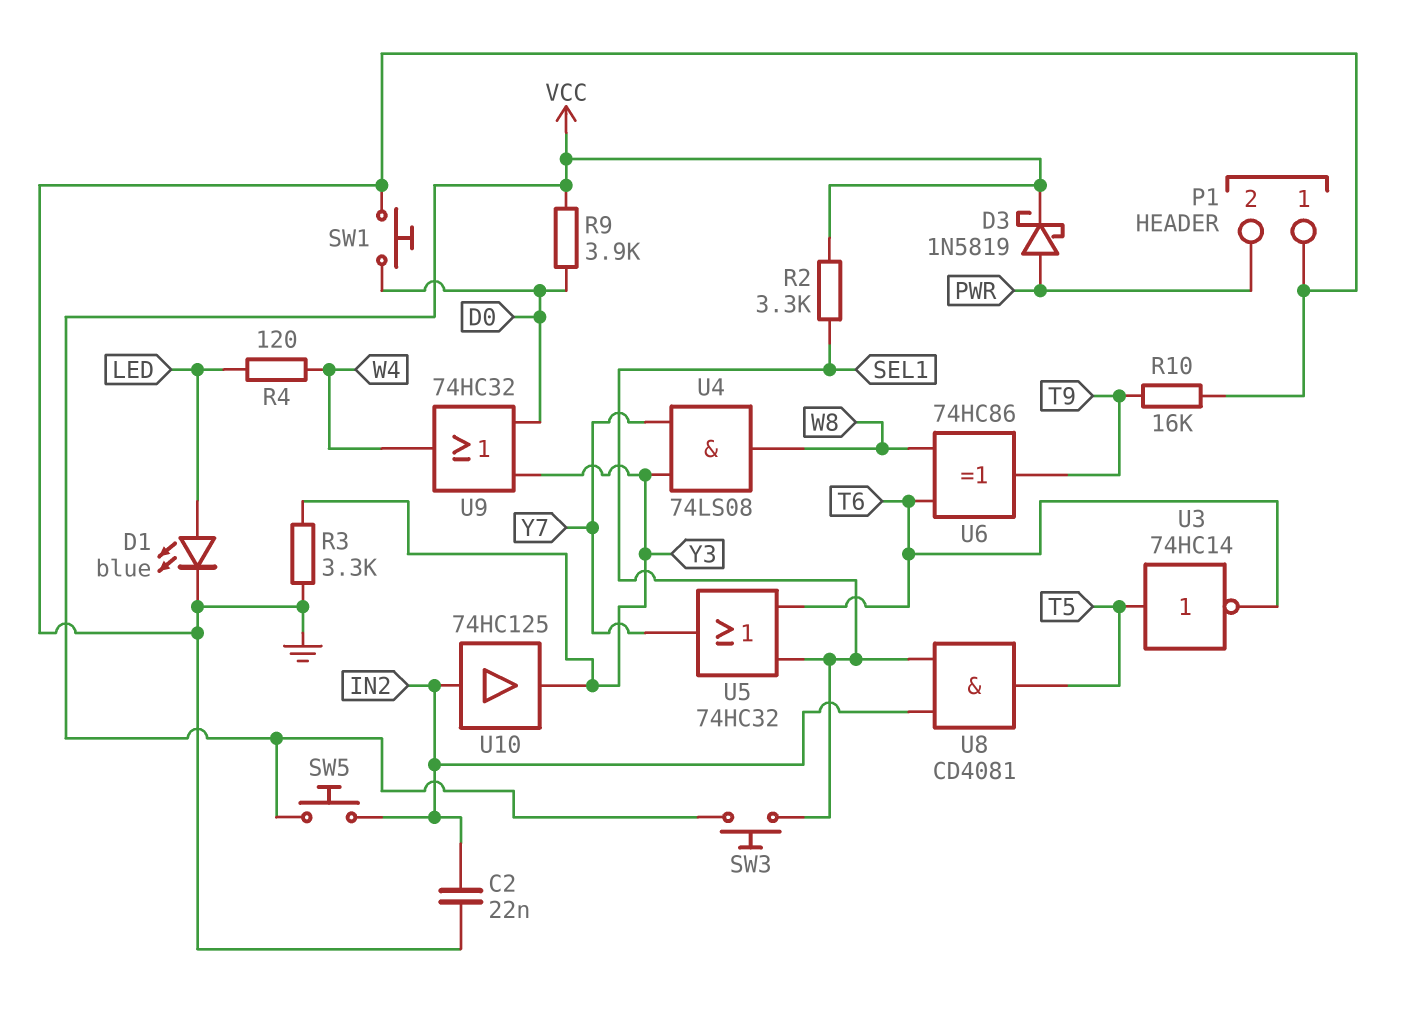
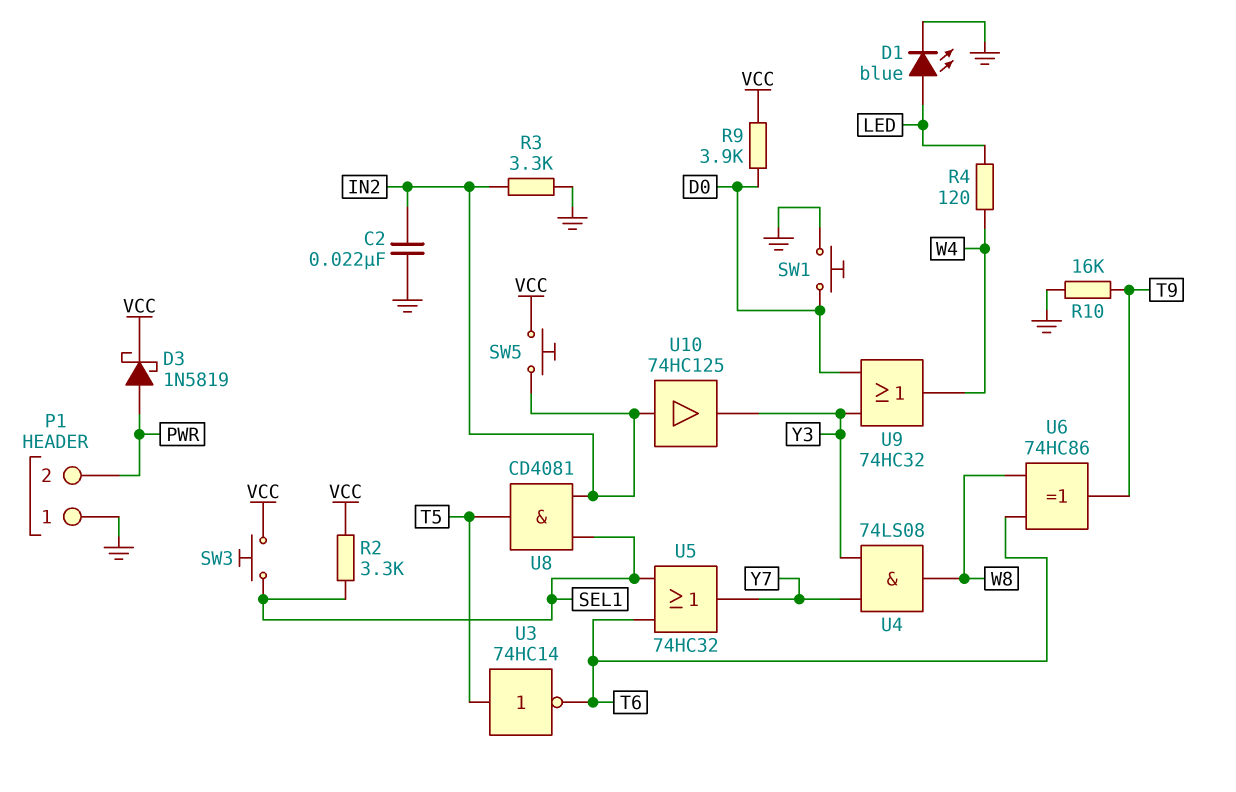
R3: 3.3k (GND, Y3) -> 3.3k (GND, IN2)

